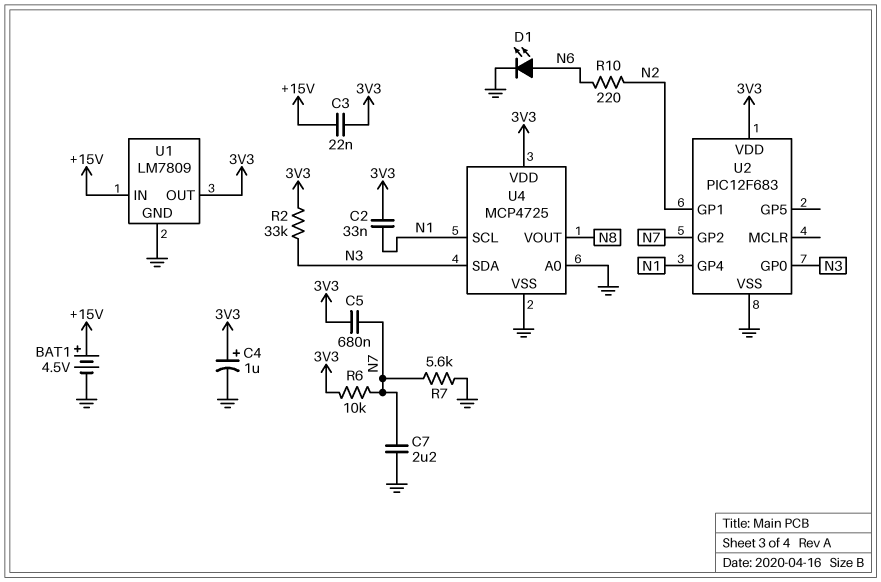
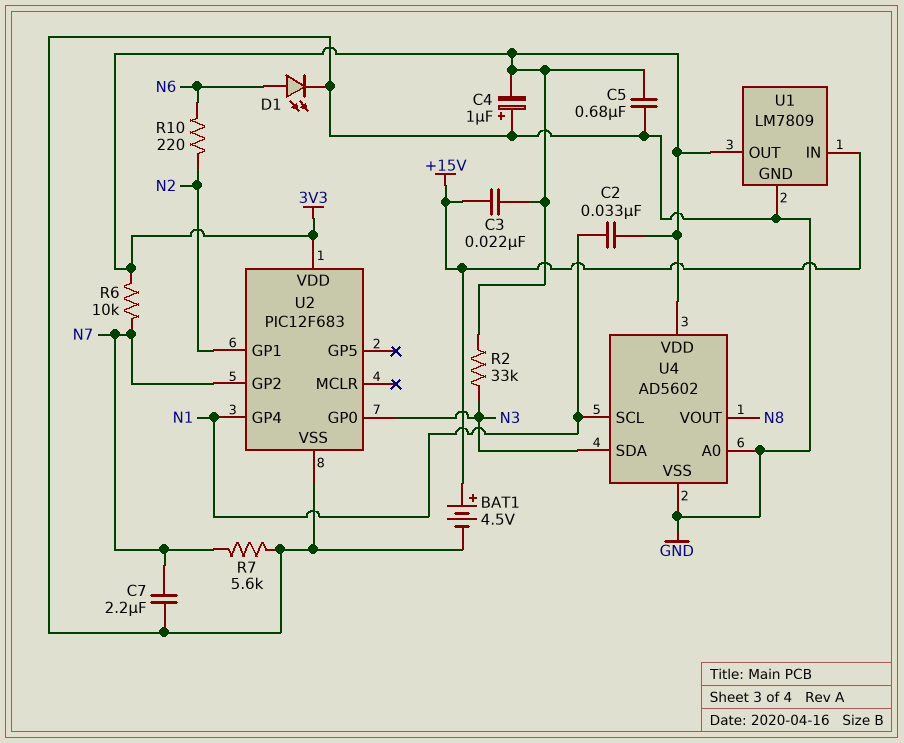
C4: 1uF (plus 3V3, minus GND) -> 1uF (plus GND, minus 3V3)
C5: 680nF (3V3, N7) -> 680nF (3V3, GND)
U4: MCP4725 -> AD5602

